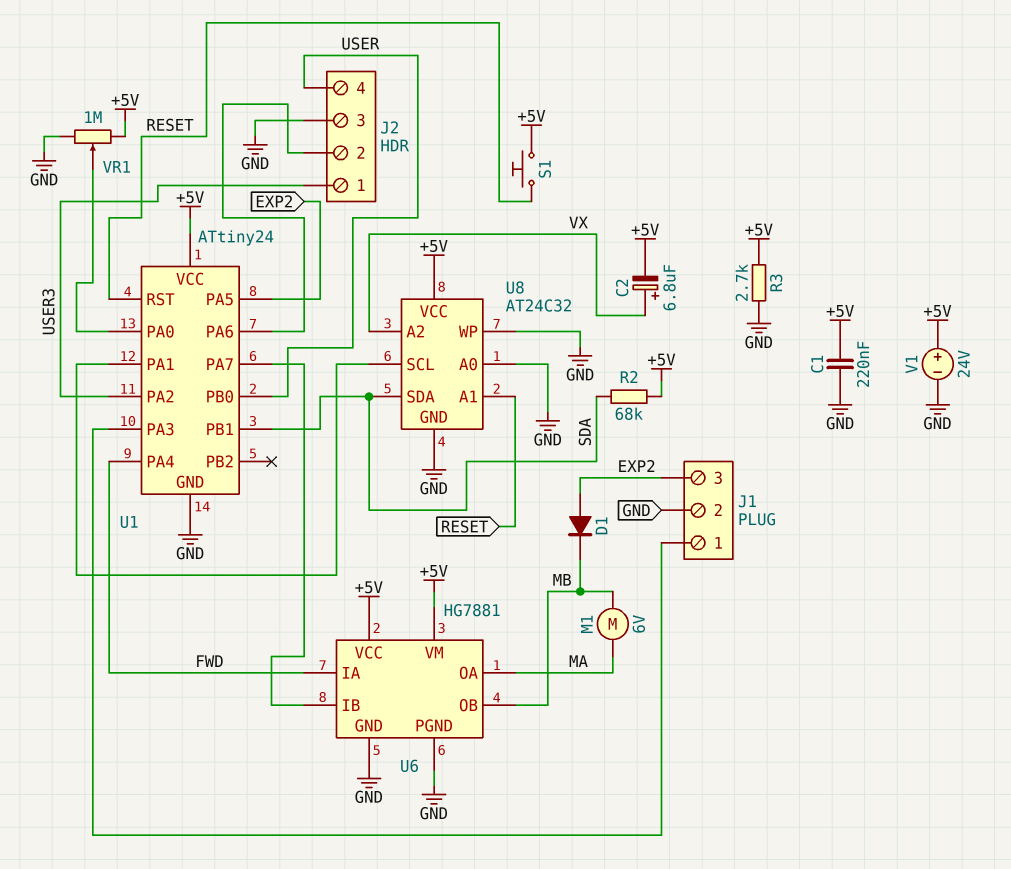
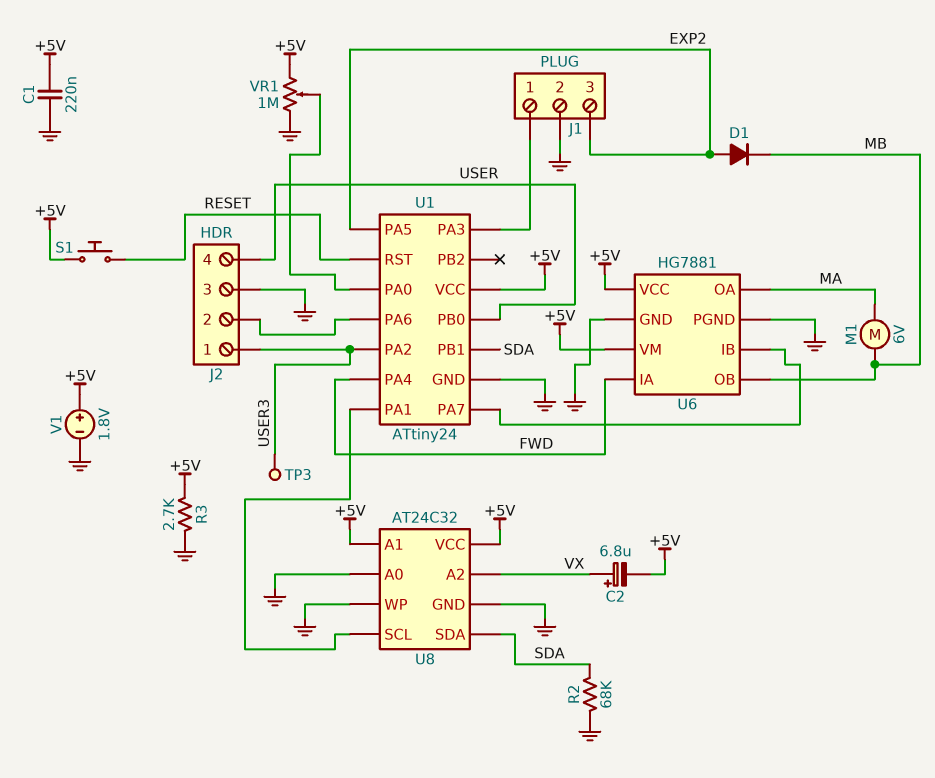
R2: 68k (+5V, SDA) -> 68k (GND, SDA)
TP3: none -> test point (USER3)
U8 pin A1: RESET -> +5V
V1: 24V (plus +5V, minus GND) -> 1.8V (plus +5V, minus GND)

